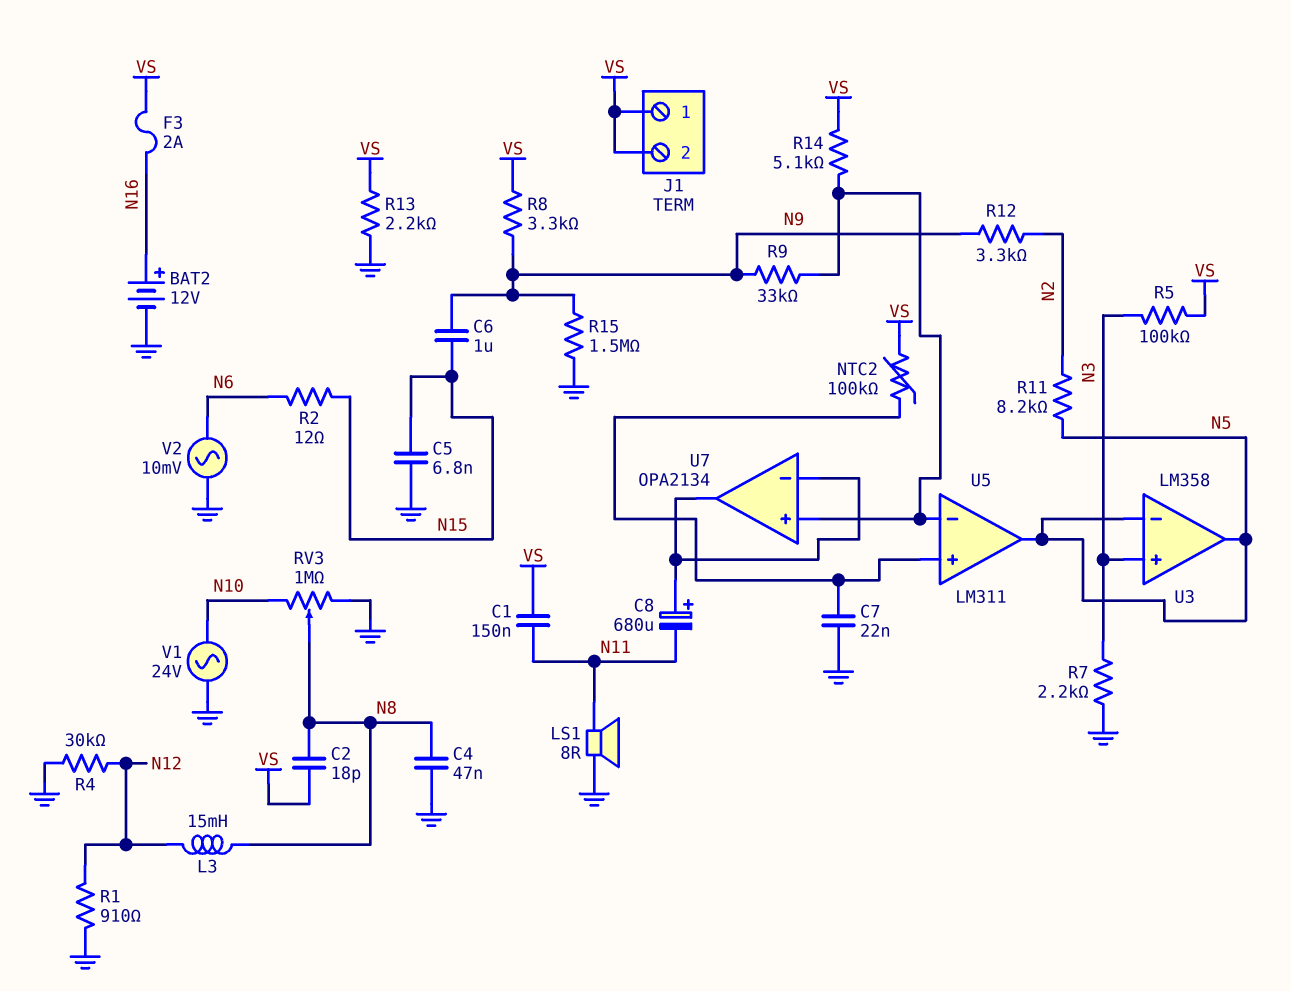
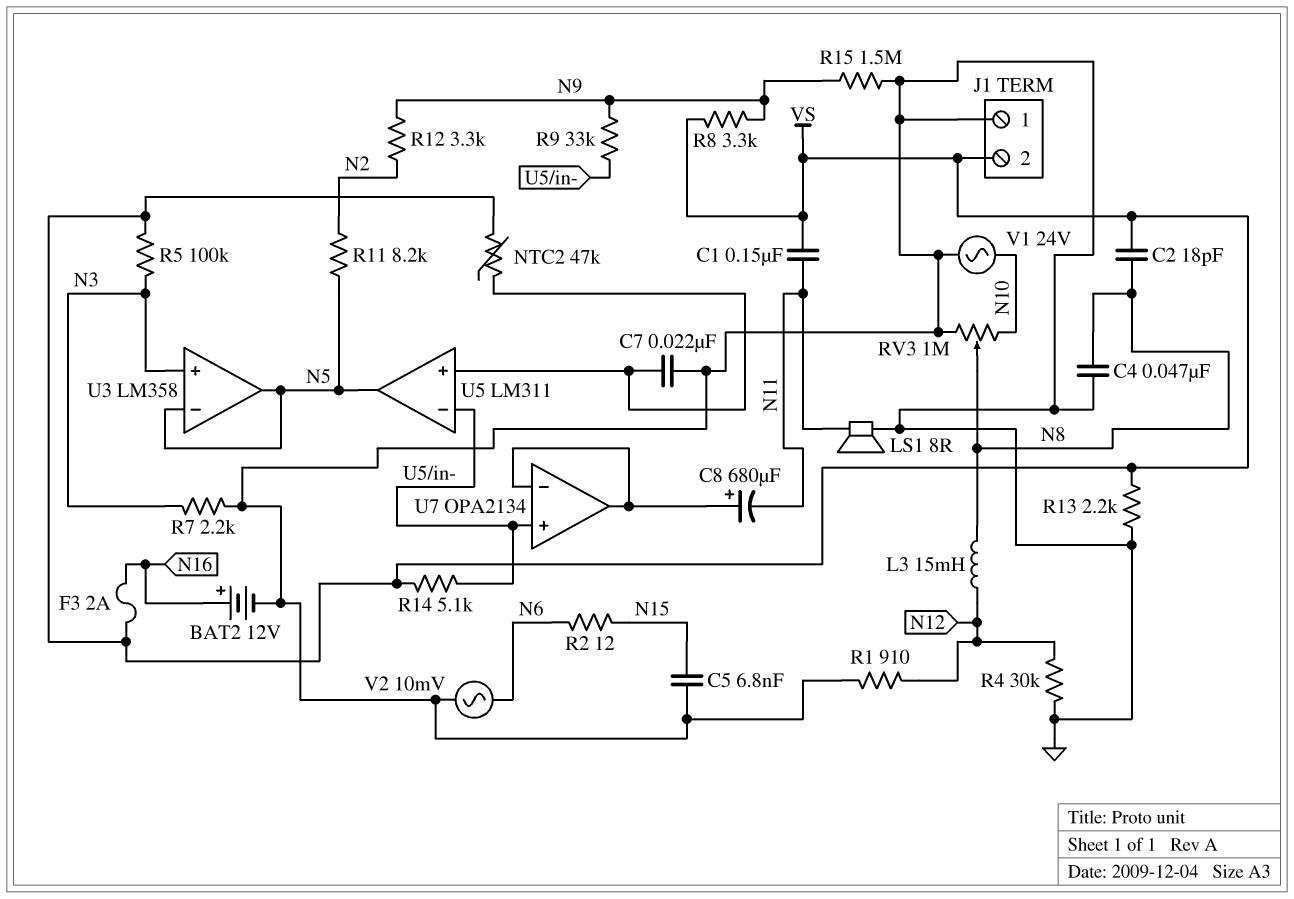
C6: 1uF (N9, N15) -> none
J1 pin 1: VS -> GND
NTC2: 100k (U5/in+, VS) -> 47k (U5/in+, VS)

